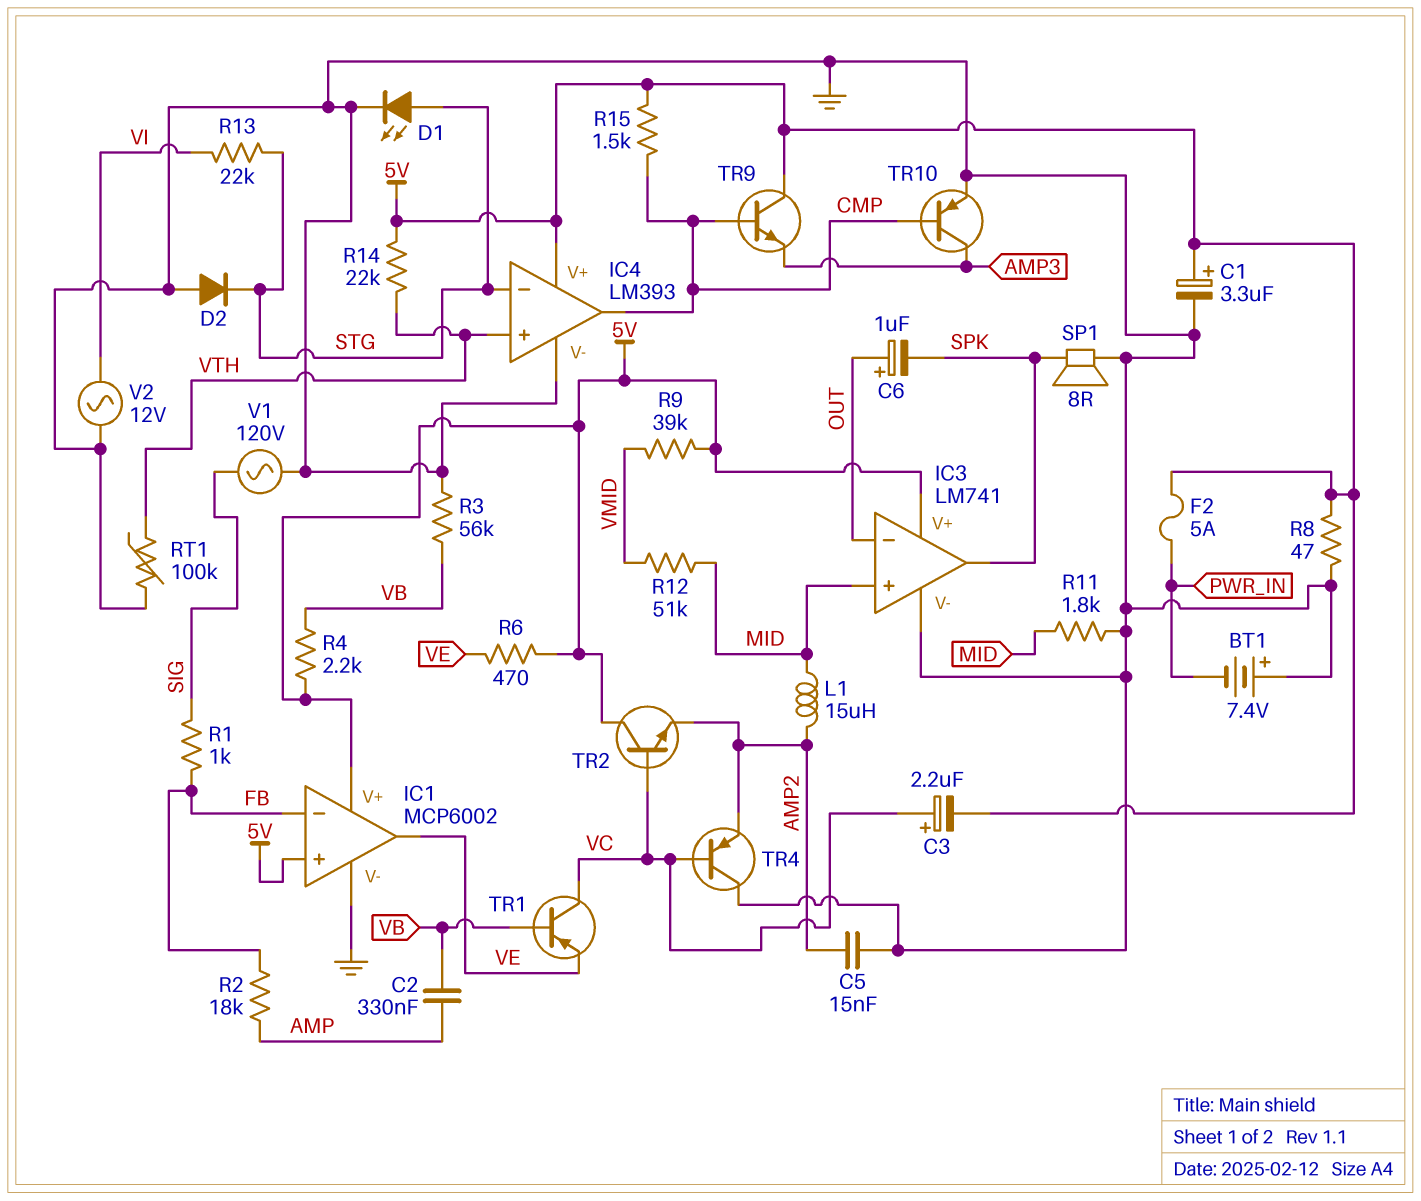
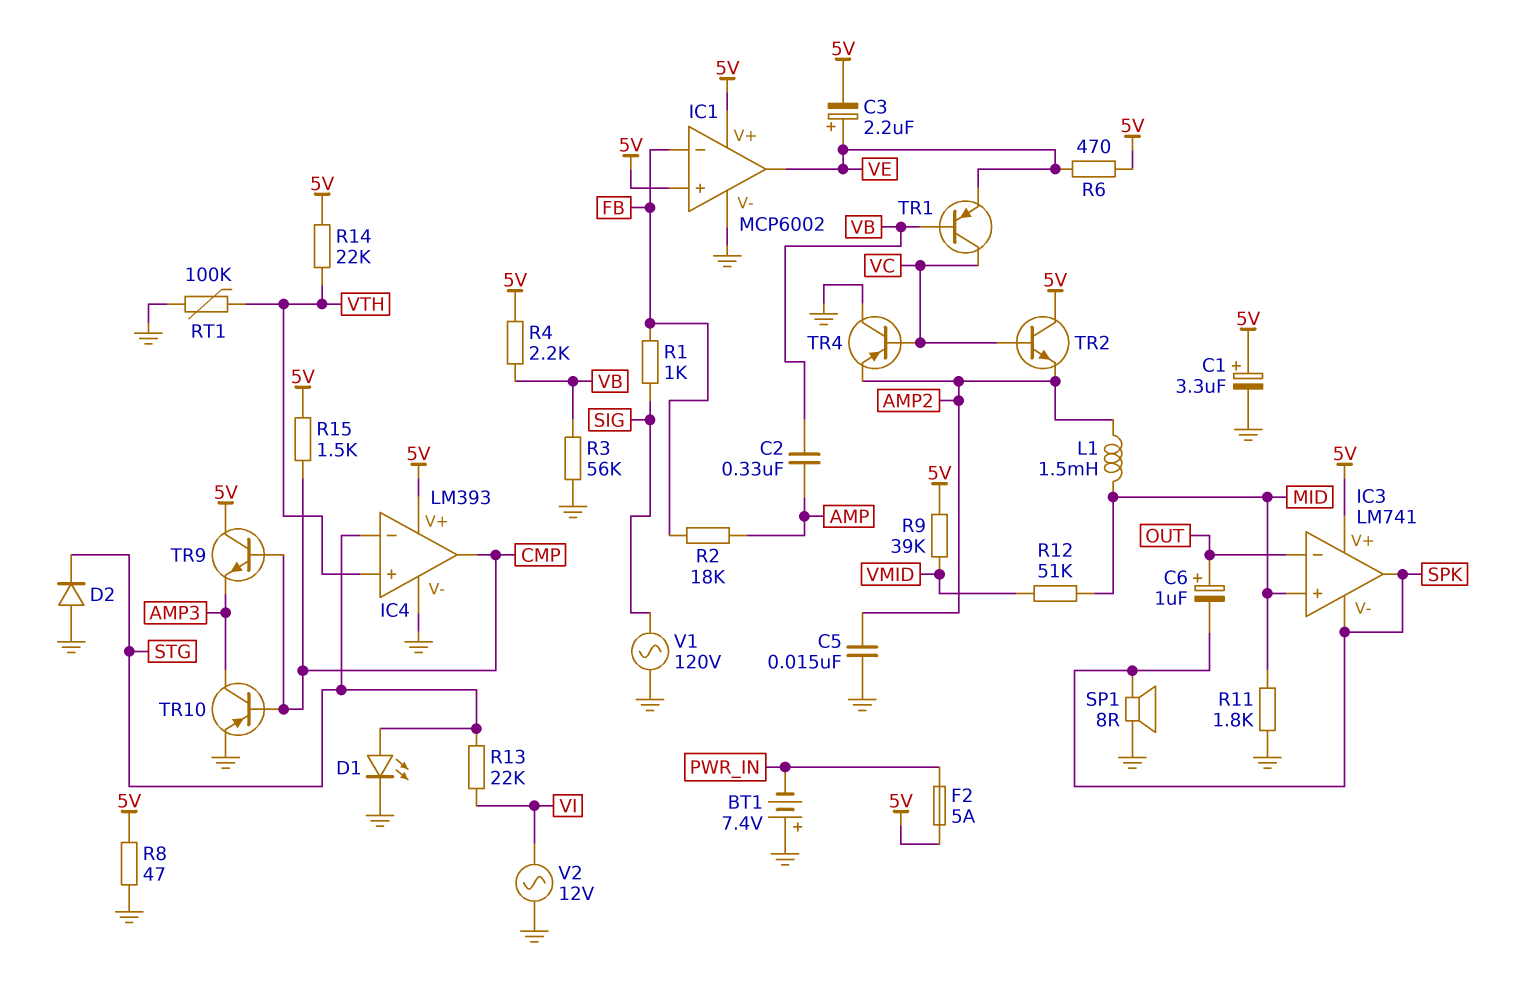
C3: 2.2uF (plus VC, minus 5V) -> 2.2uF (plus VE, minus 5V)
IC3 pin V-: GND -> SPK
L1: 15uH (AMP2, MID) -> 1.5mH (AMP2, MID)

